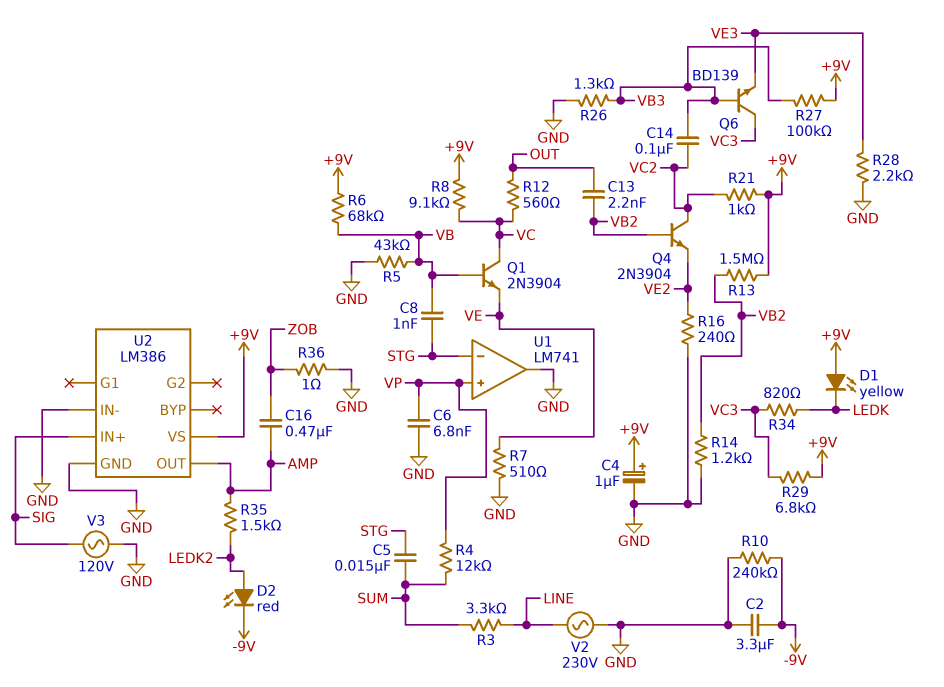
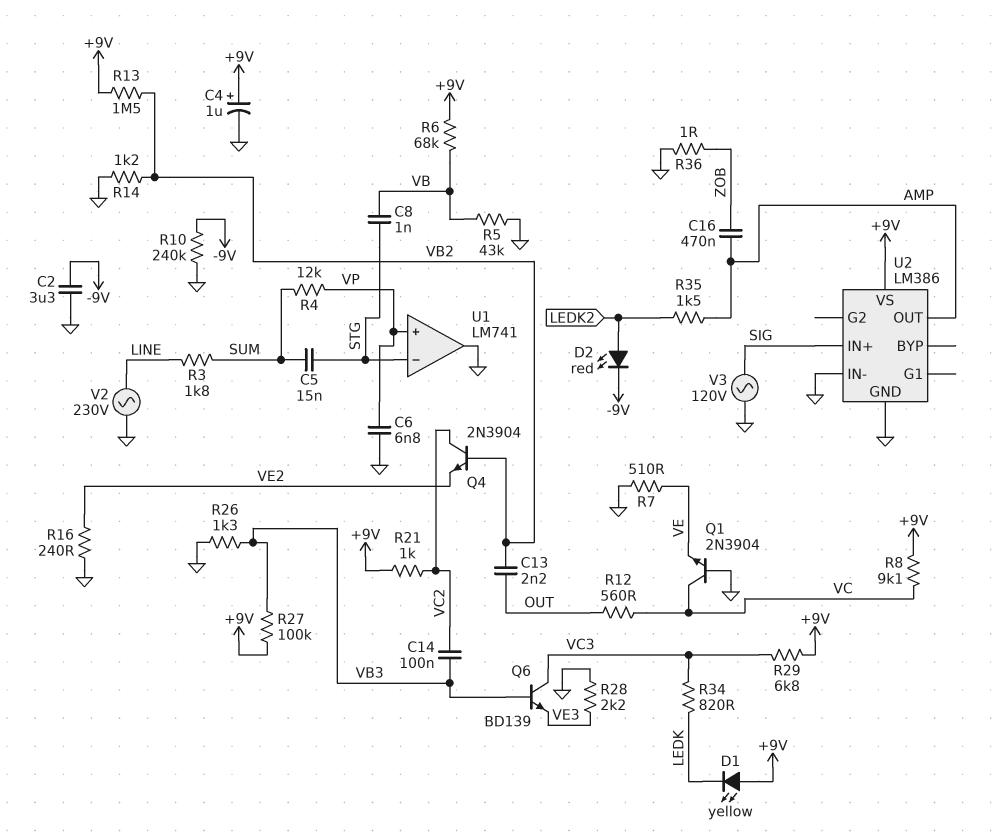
Q1: NPN 2N3904 (B VB, C VC, E VE) -> NPN 2N3904 (B GND, C VC, E VE)
R3: 3.3k (LINE, SUM) -> 1.8k (LINE, SUM)

